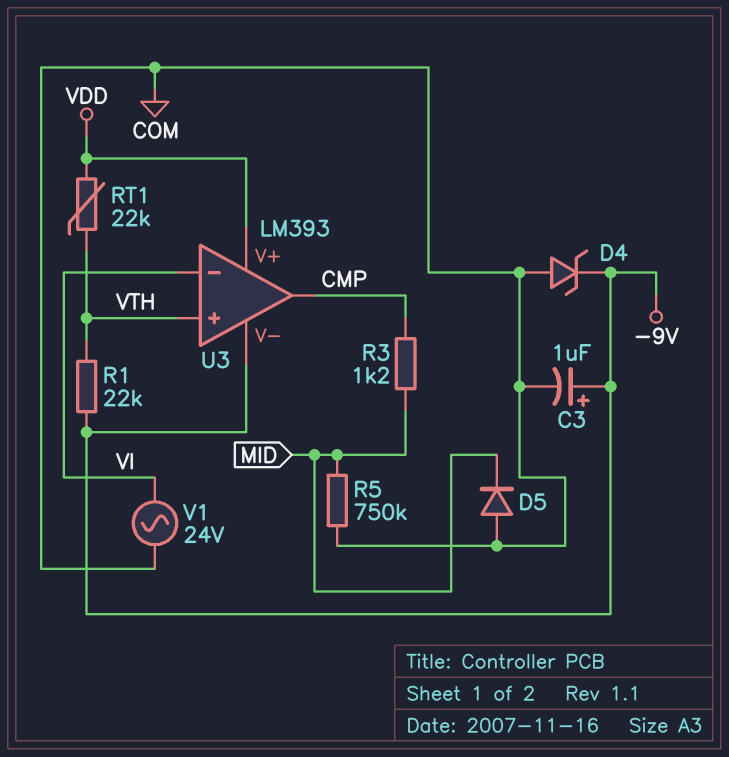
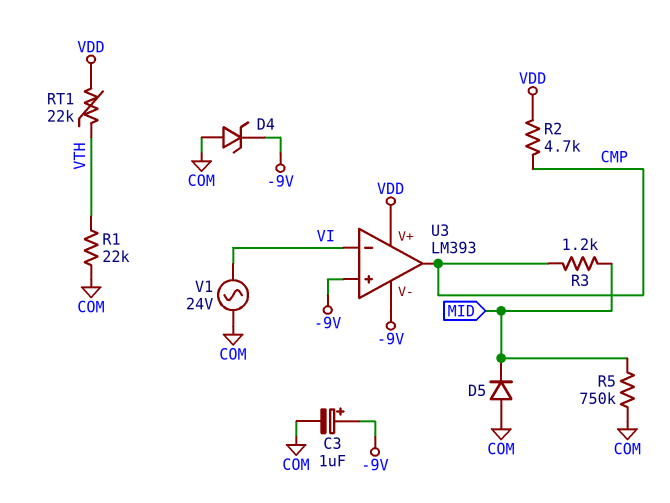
R1: 22k (-9V, VTH) -> 22k (COM, VTH)
R2: none -> 4.7k (CMP, VDD)
U3 pin in+: VTH -> -9V

